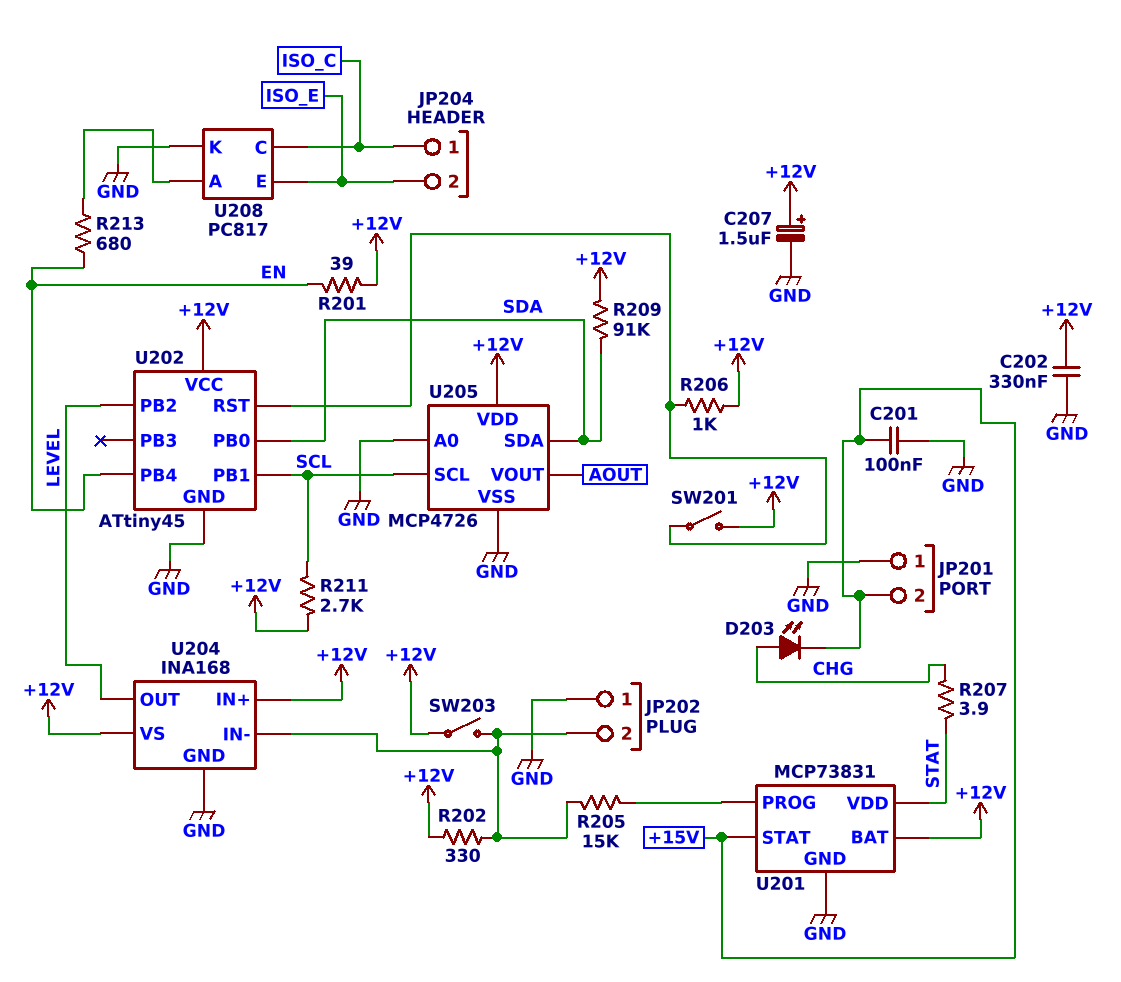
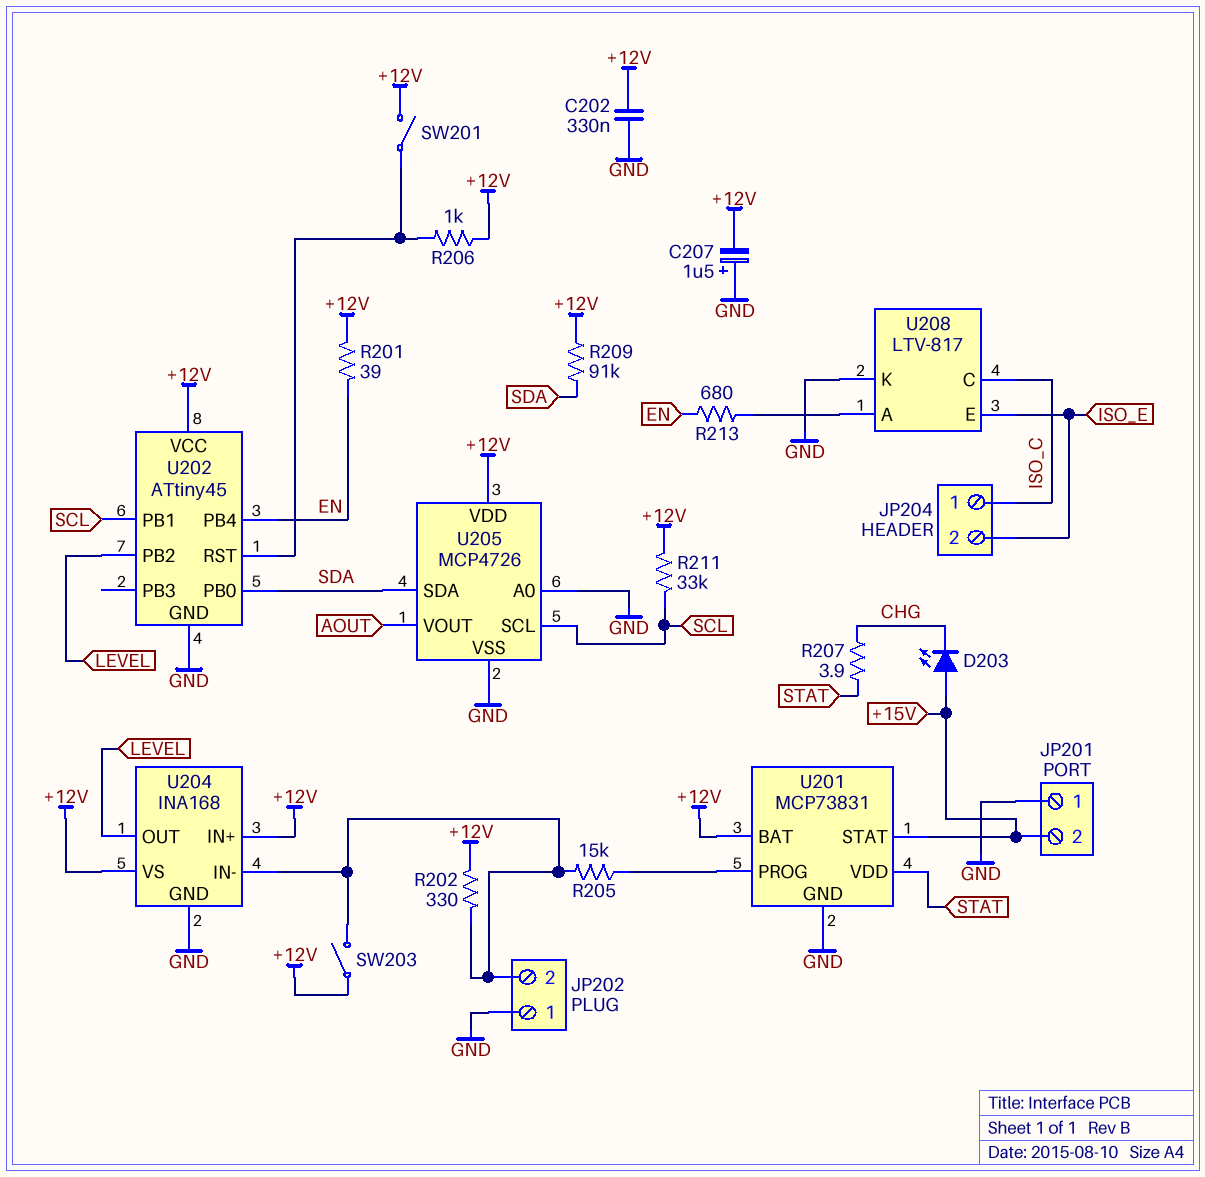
C201: 100nF (+15V, GND) -> none
C207: 1.5uF (plus +12V, minus GND) -> 1.5uF (plus GND, minus +12V)
D203: LED (A CHG, K +15V) -> LED (A +15V, K CHG)
R211: 2.7k (+12V, SCL) -> 33k (+12V, SCL)
U208: PC817 -> LTV-817

